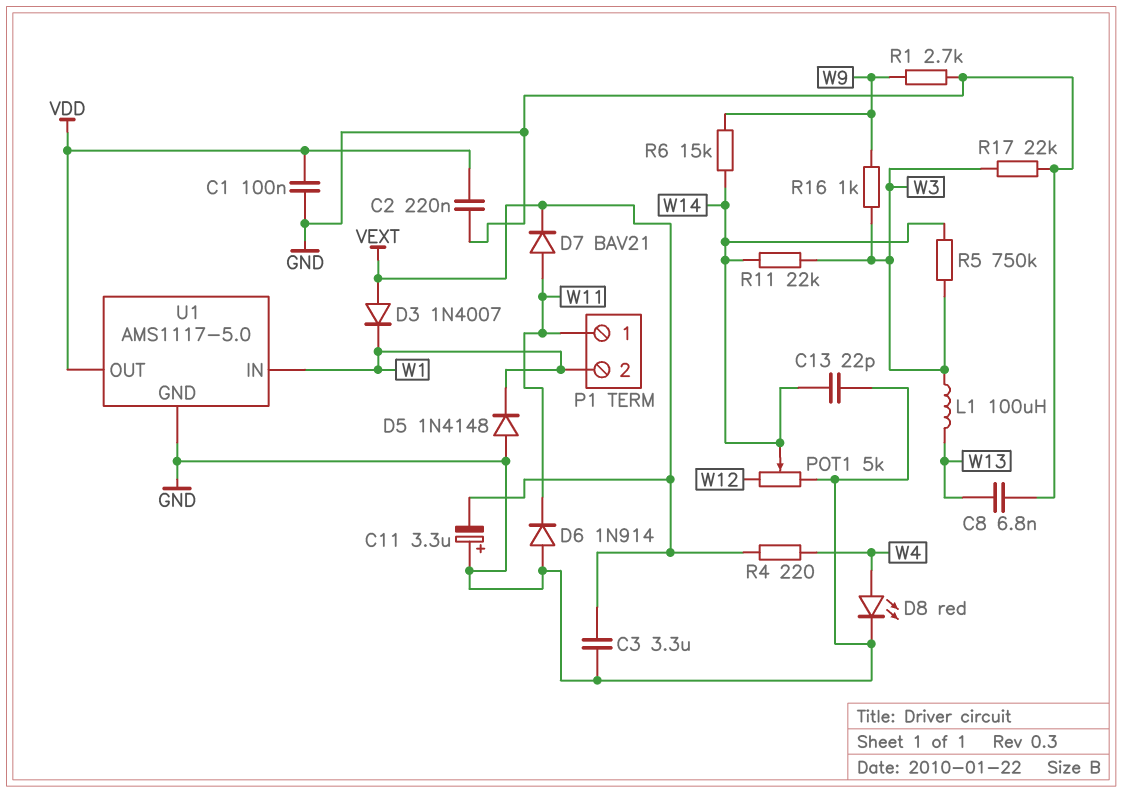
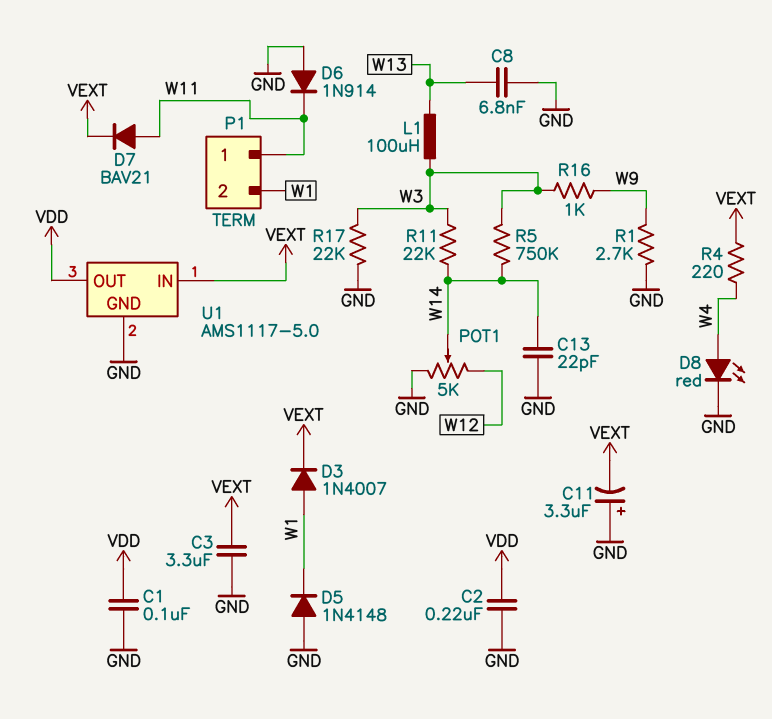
D3: diode 1N4007 (A VEXT, K W1) -> diode 1N4007 (A W1, K VEXT)
R6: 15k (W9, W14) -> none
U1 pin IN: W1 -> VEXT

